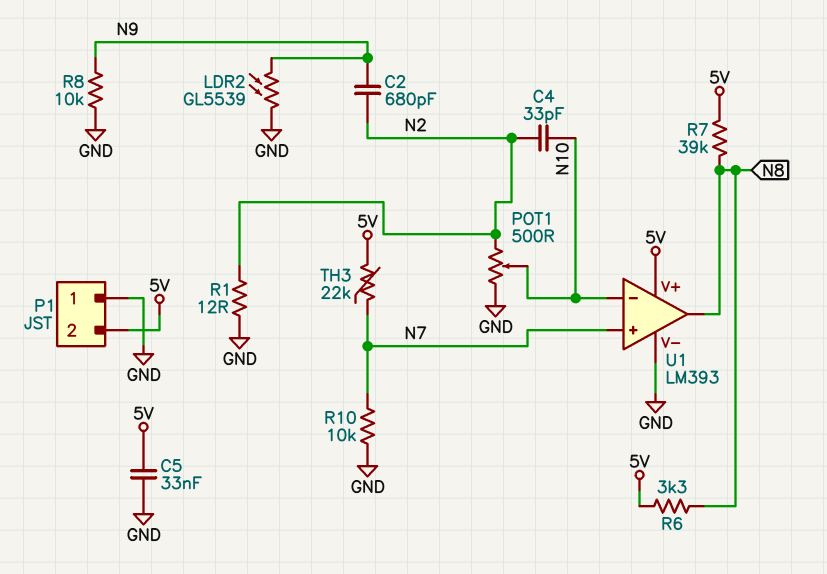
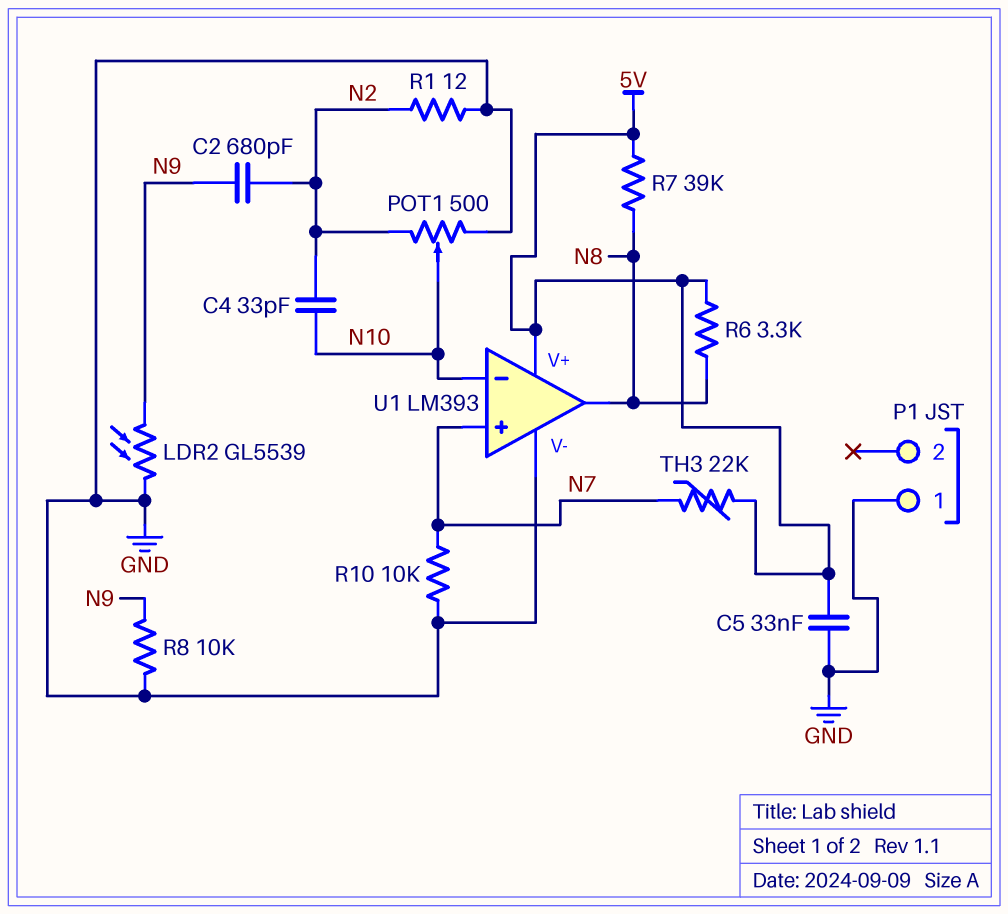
P1 pin 2: 5V -> none

